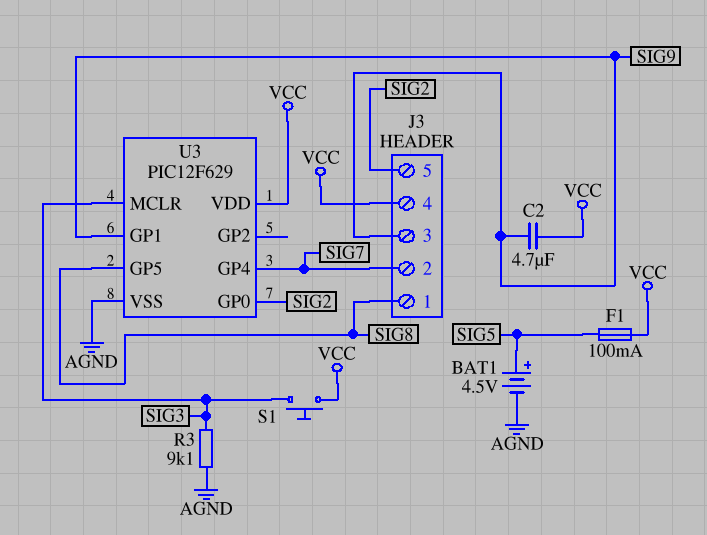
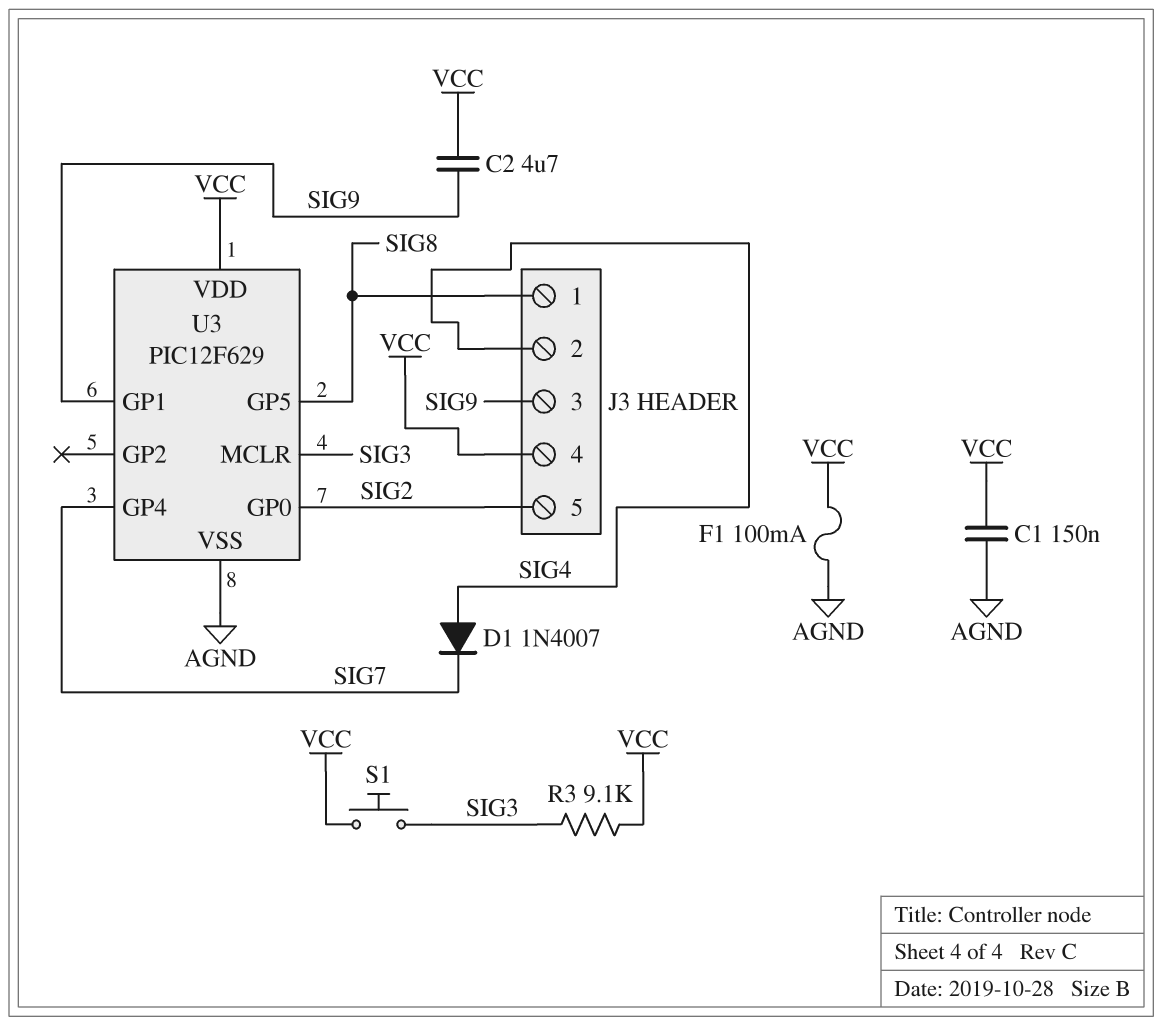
BAT1: 4.5V (plus SIG5, minus AGND) -> none
C1: none -> 150nF (AGND, VCC)
D1: none -> diode 1N4007 (A SIG4, K SIG7)
F1: 100mA (SIG5, VCC) -> 100mA (AGND, VCC)
J3 pin 2: SIG7 -> SIG4
R3: 9.1k (AGND, SIG3) -> 9.1k (SIG3, VCC)

